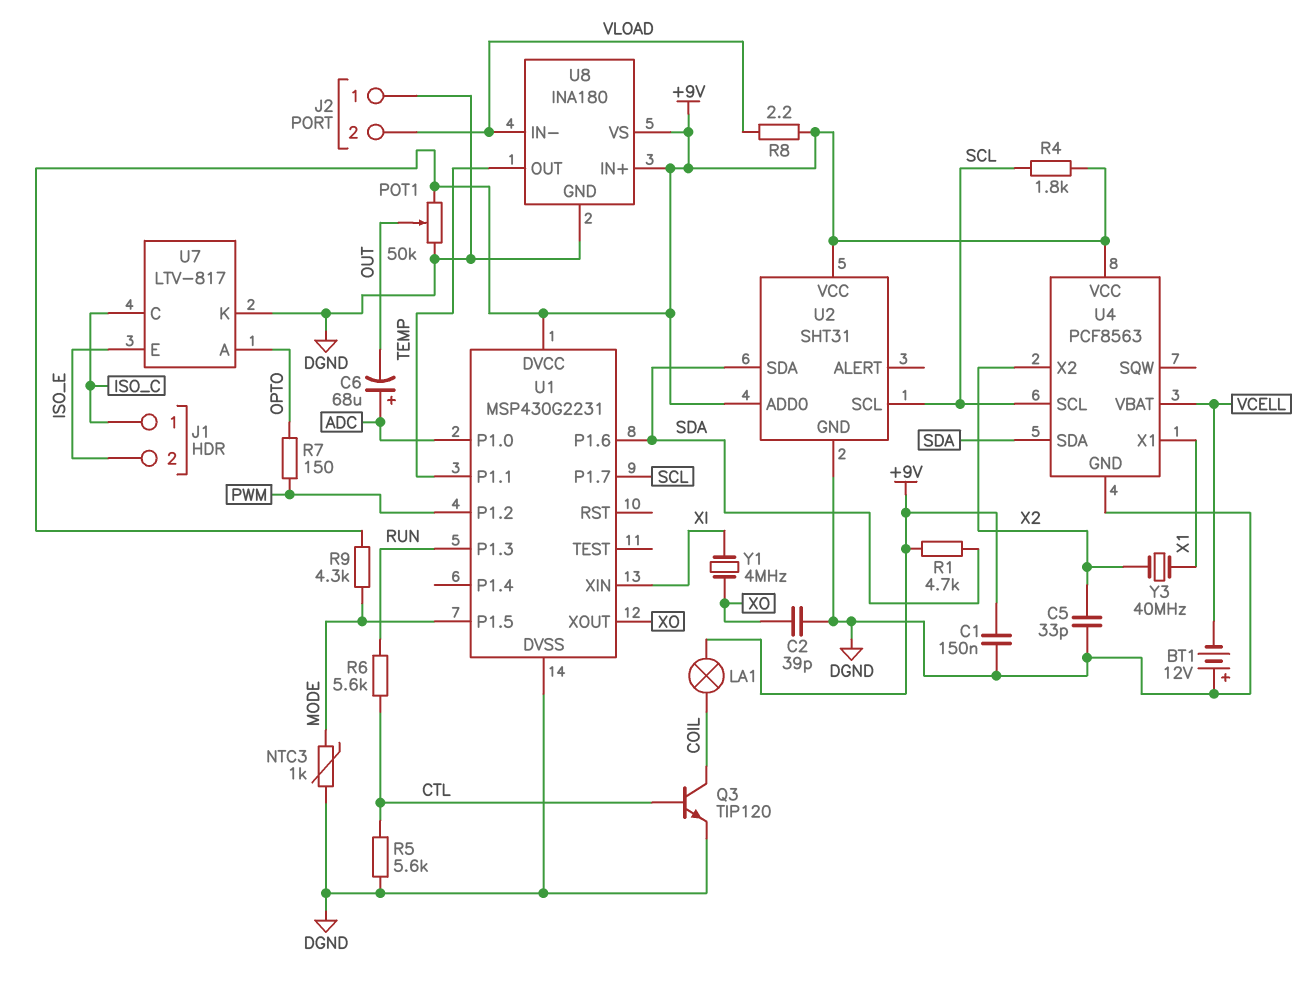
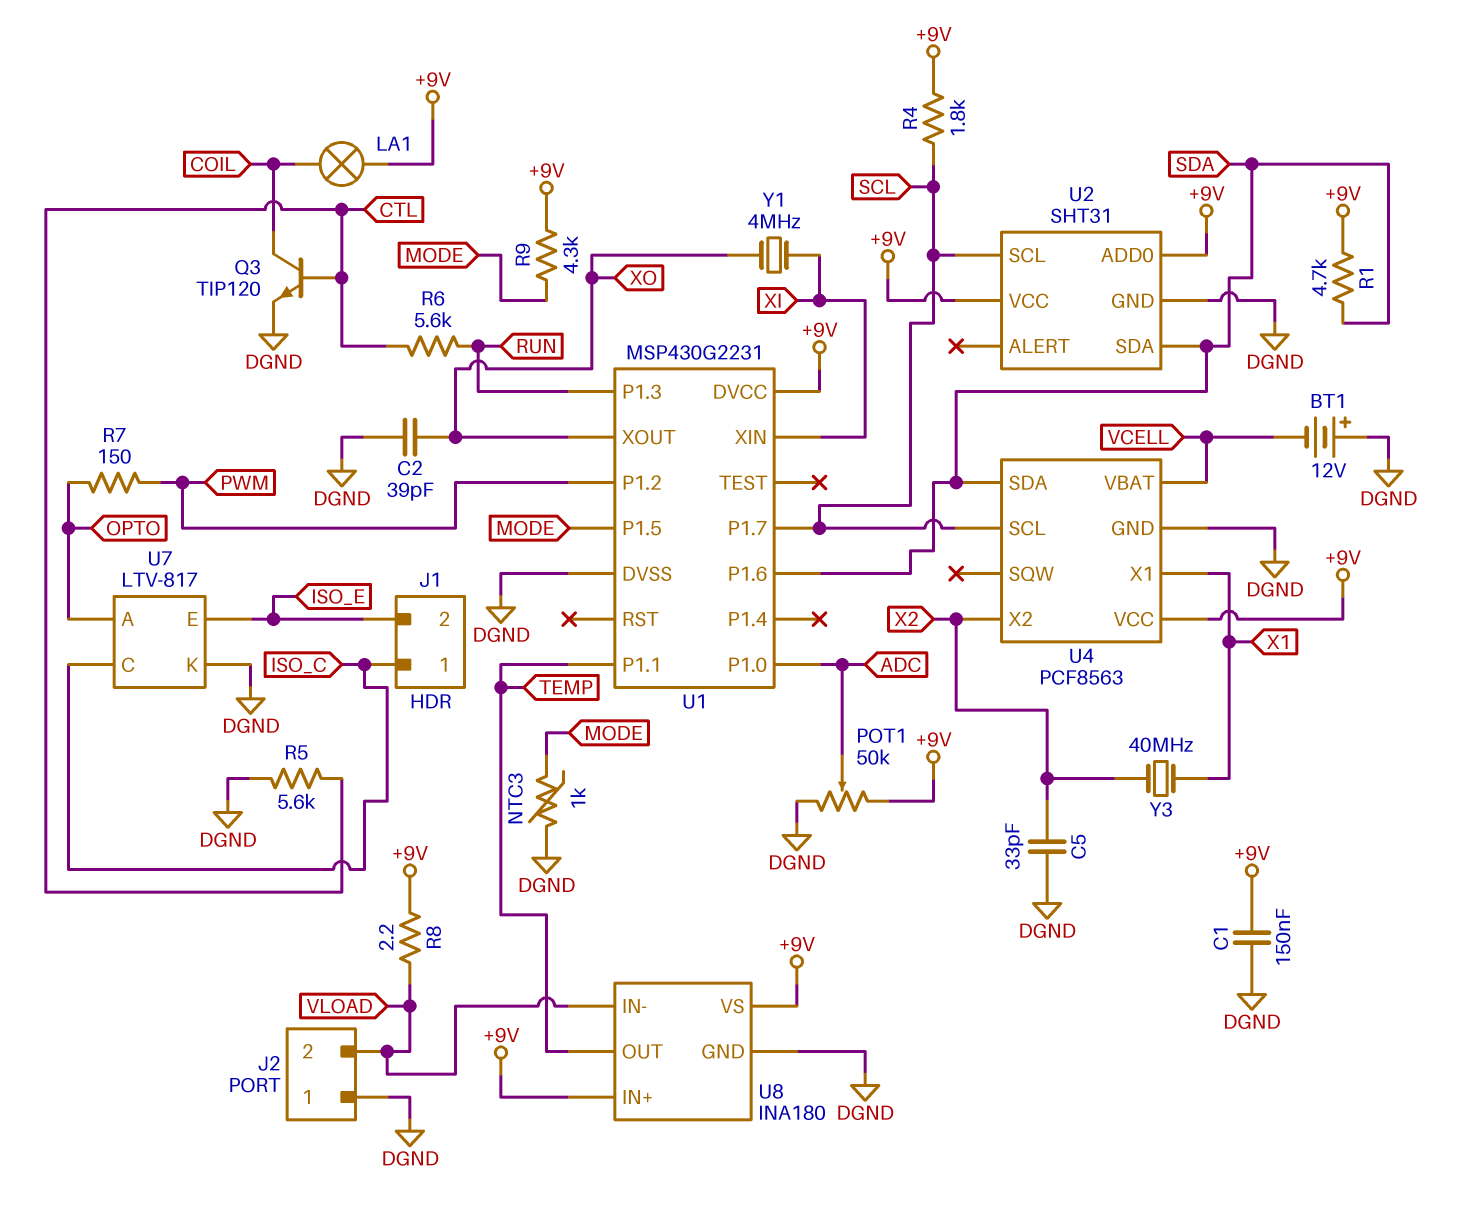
C6: 68uF (plus ADC, minus OUT) -> none
POT1: 50k (+9V, DGND, wiper OUT) -> 50k (+9V, DGND, wiper ADC)

